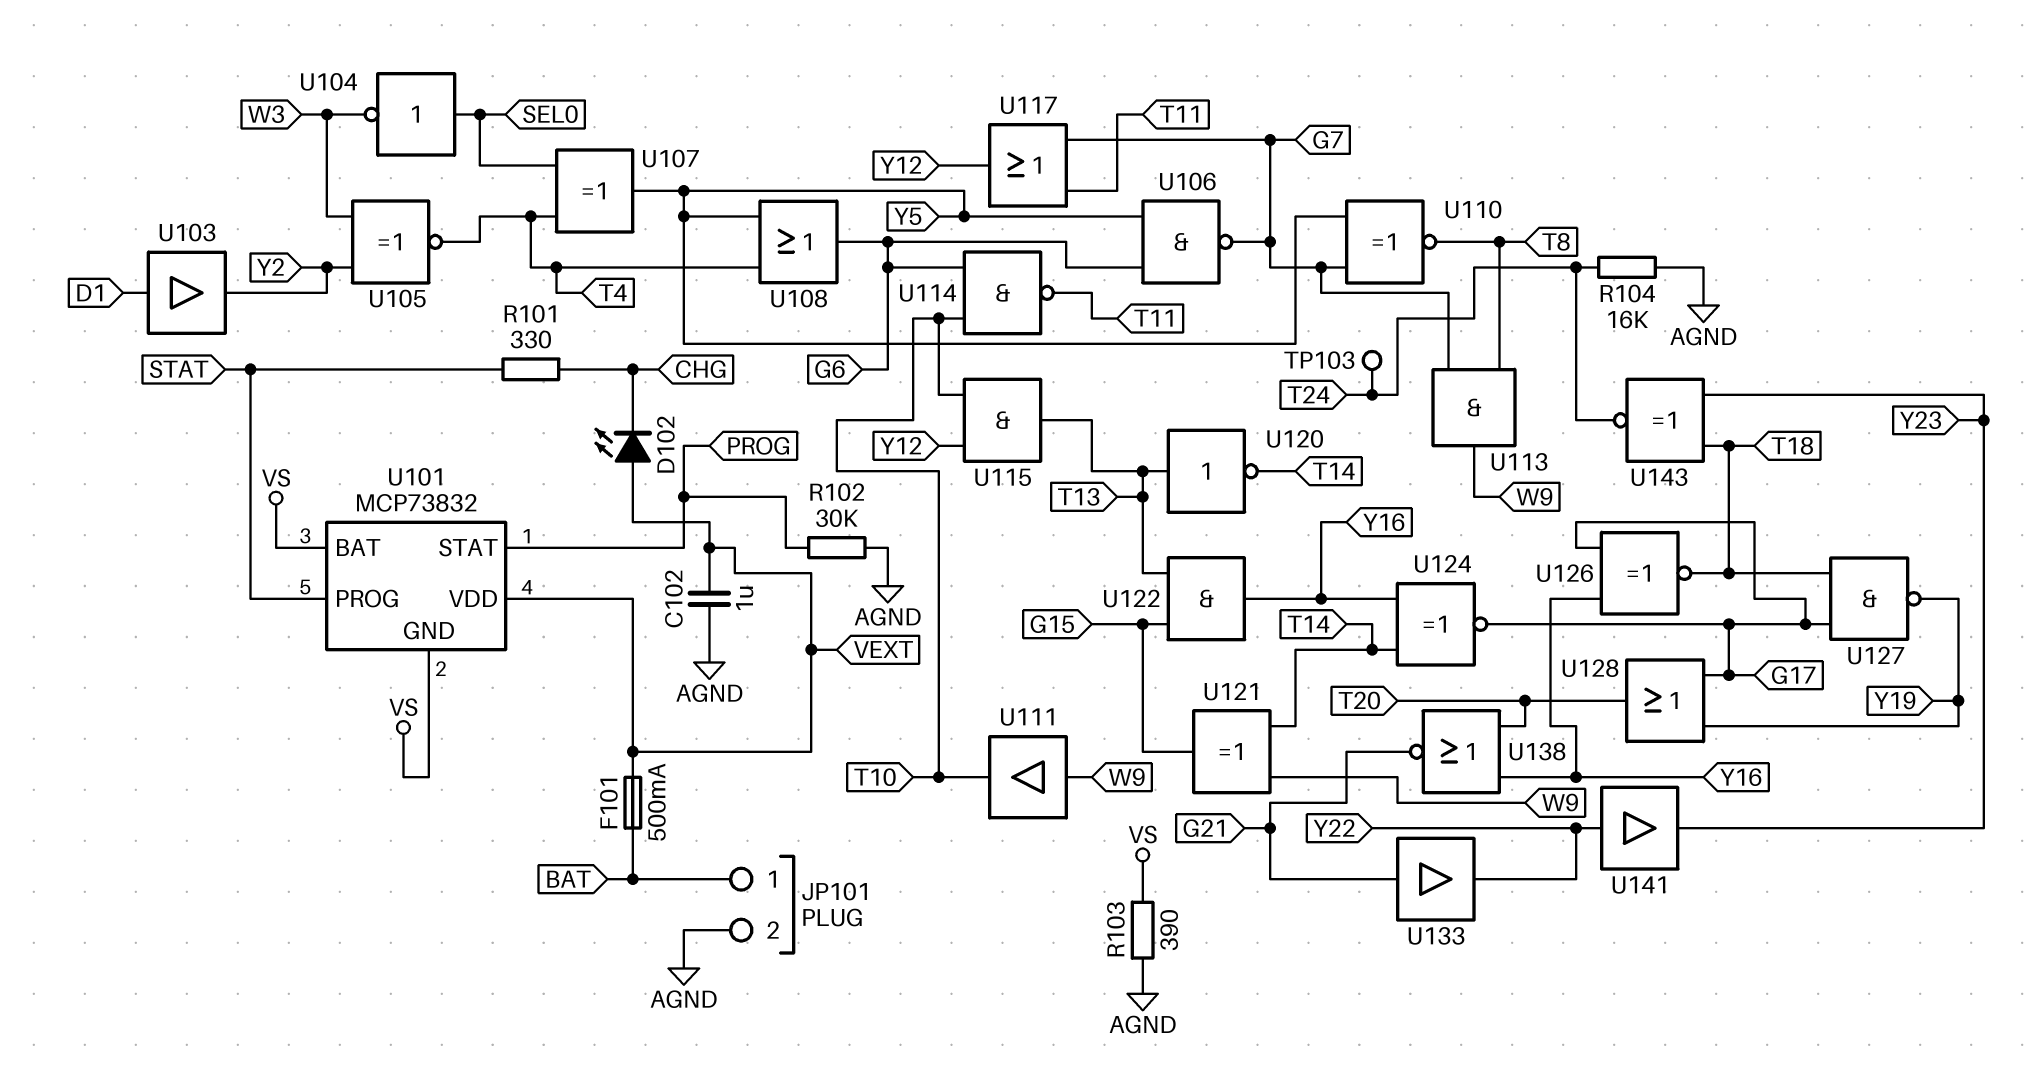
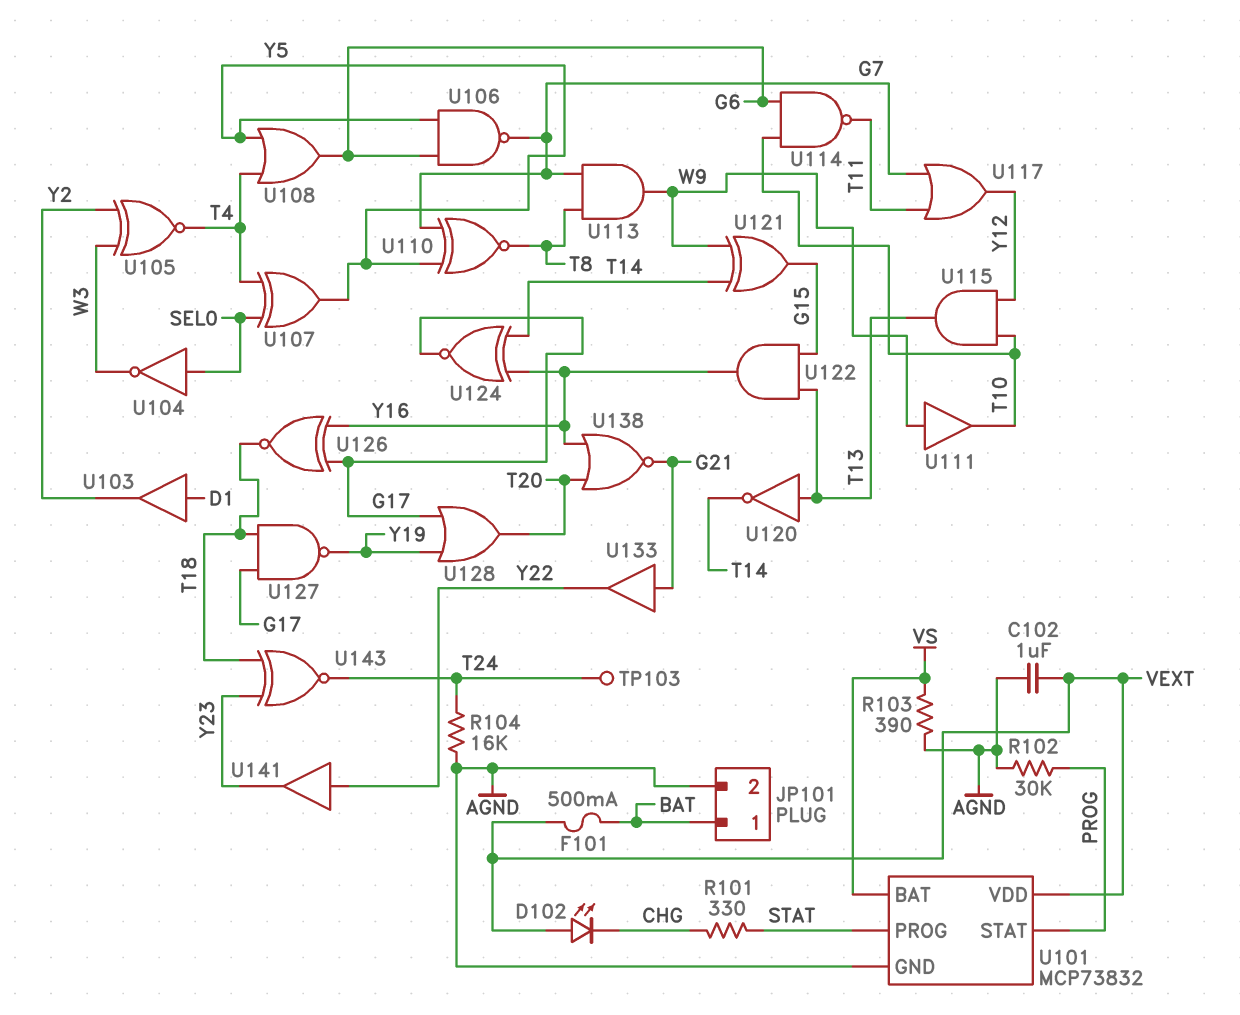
U101 pin GND: VS -> AGND

